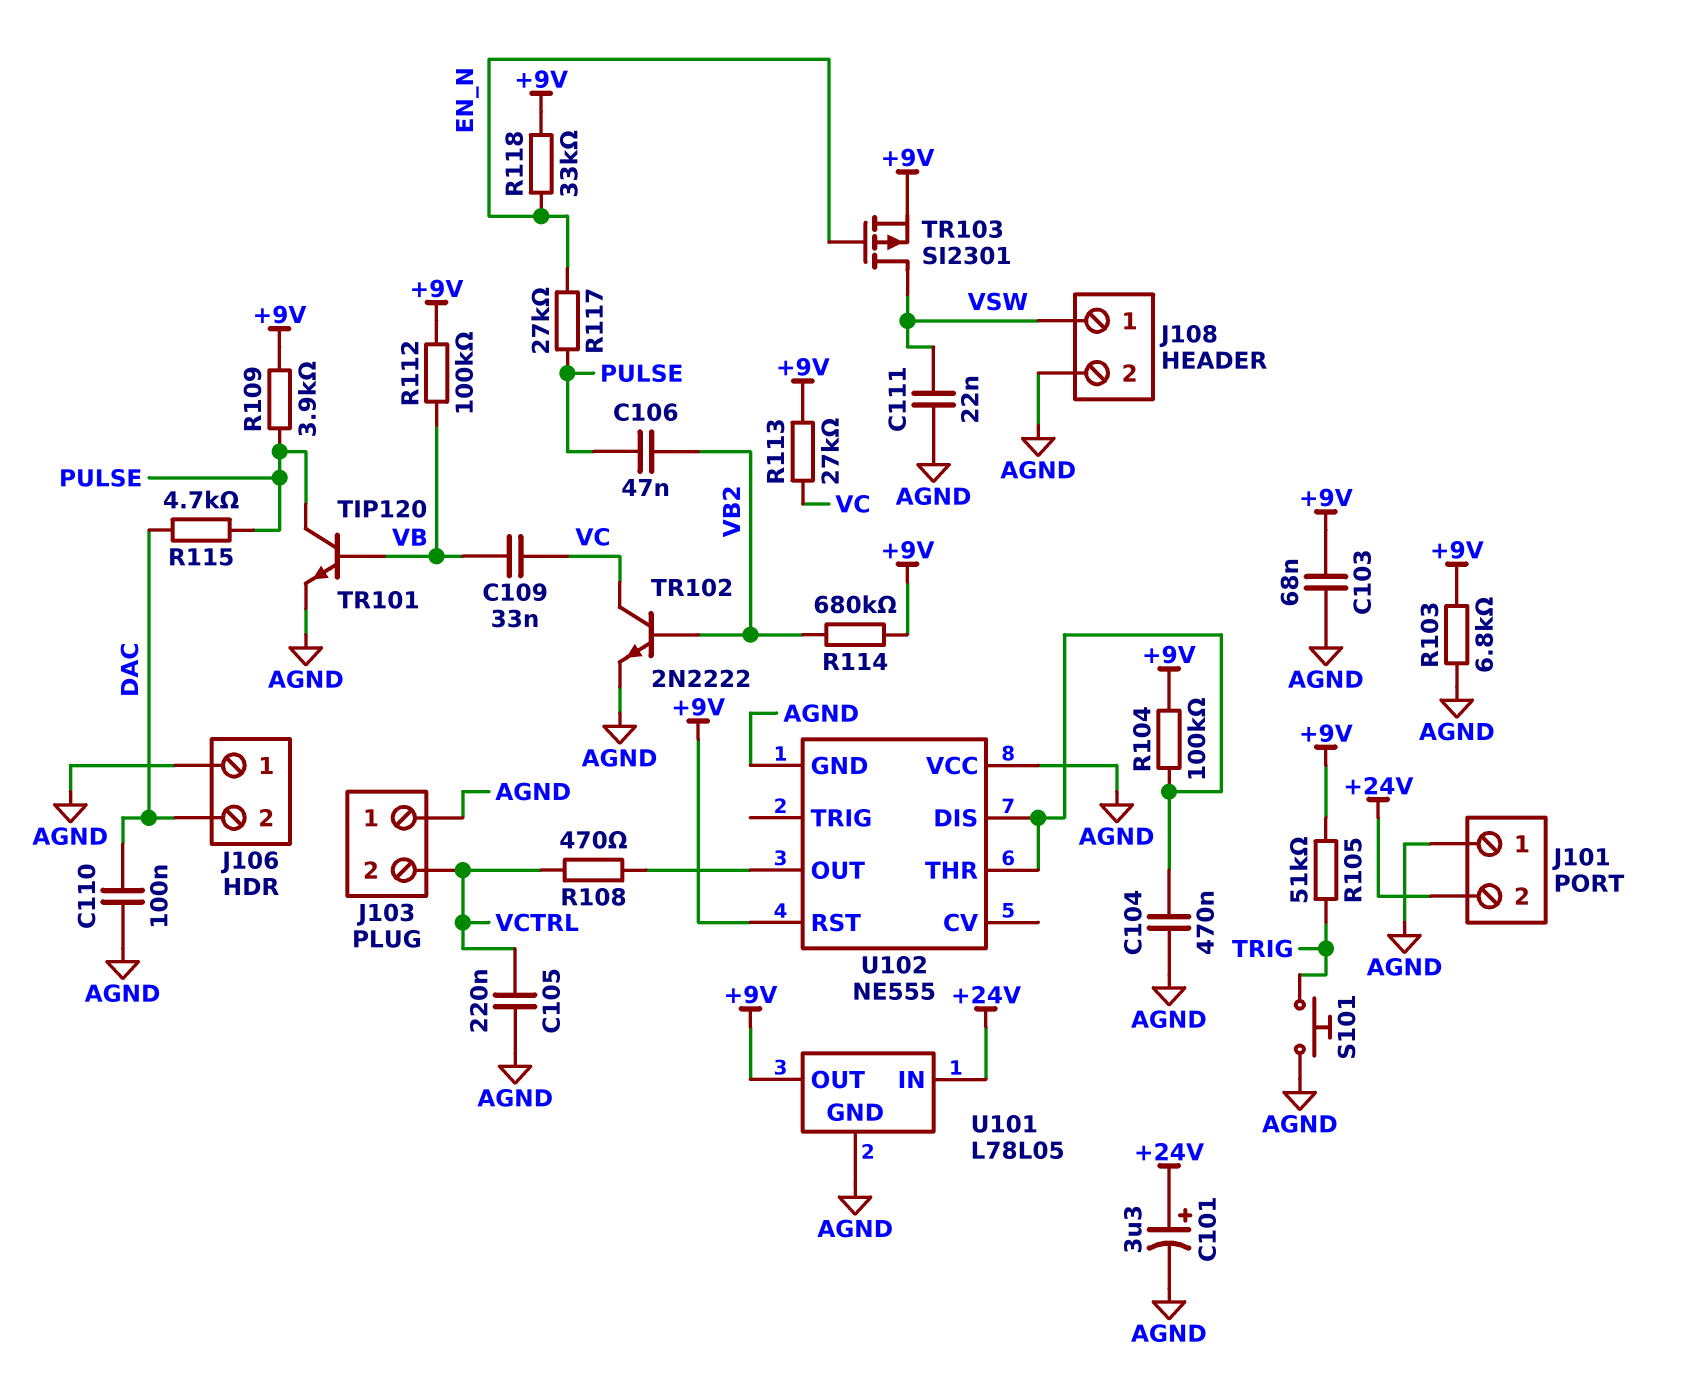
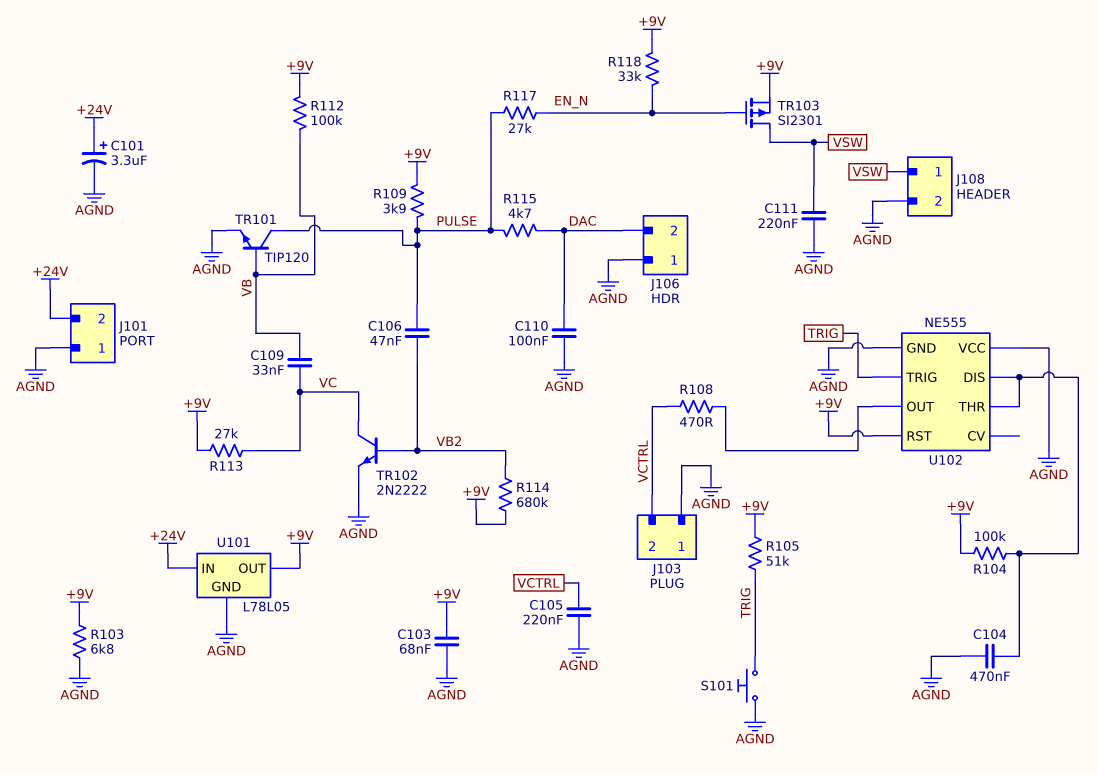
C111: 22nF (AGND, VSW) -> 220nF (AGND, VSW)
U102 pin TRIG: none -> TRIG

